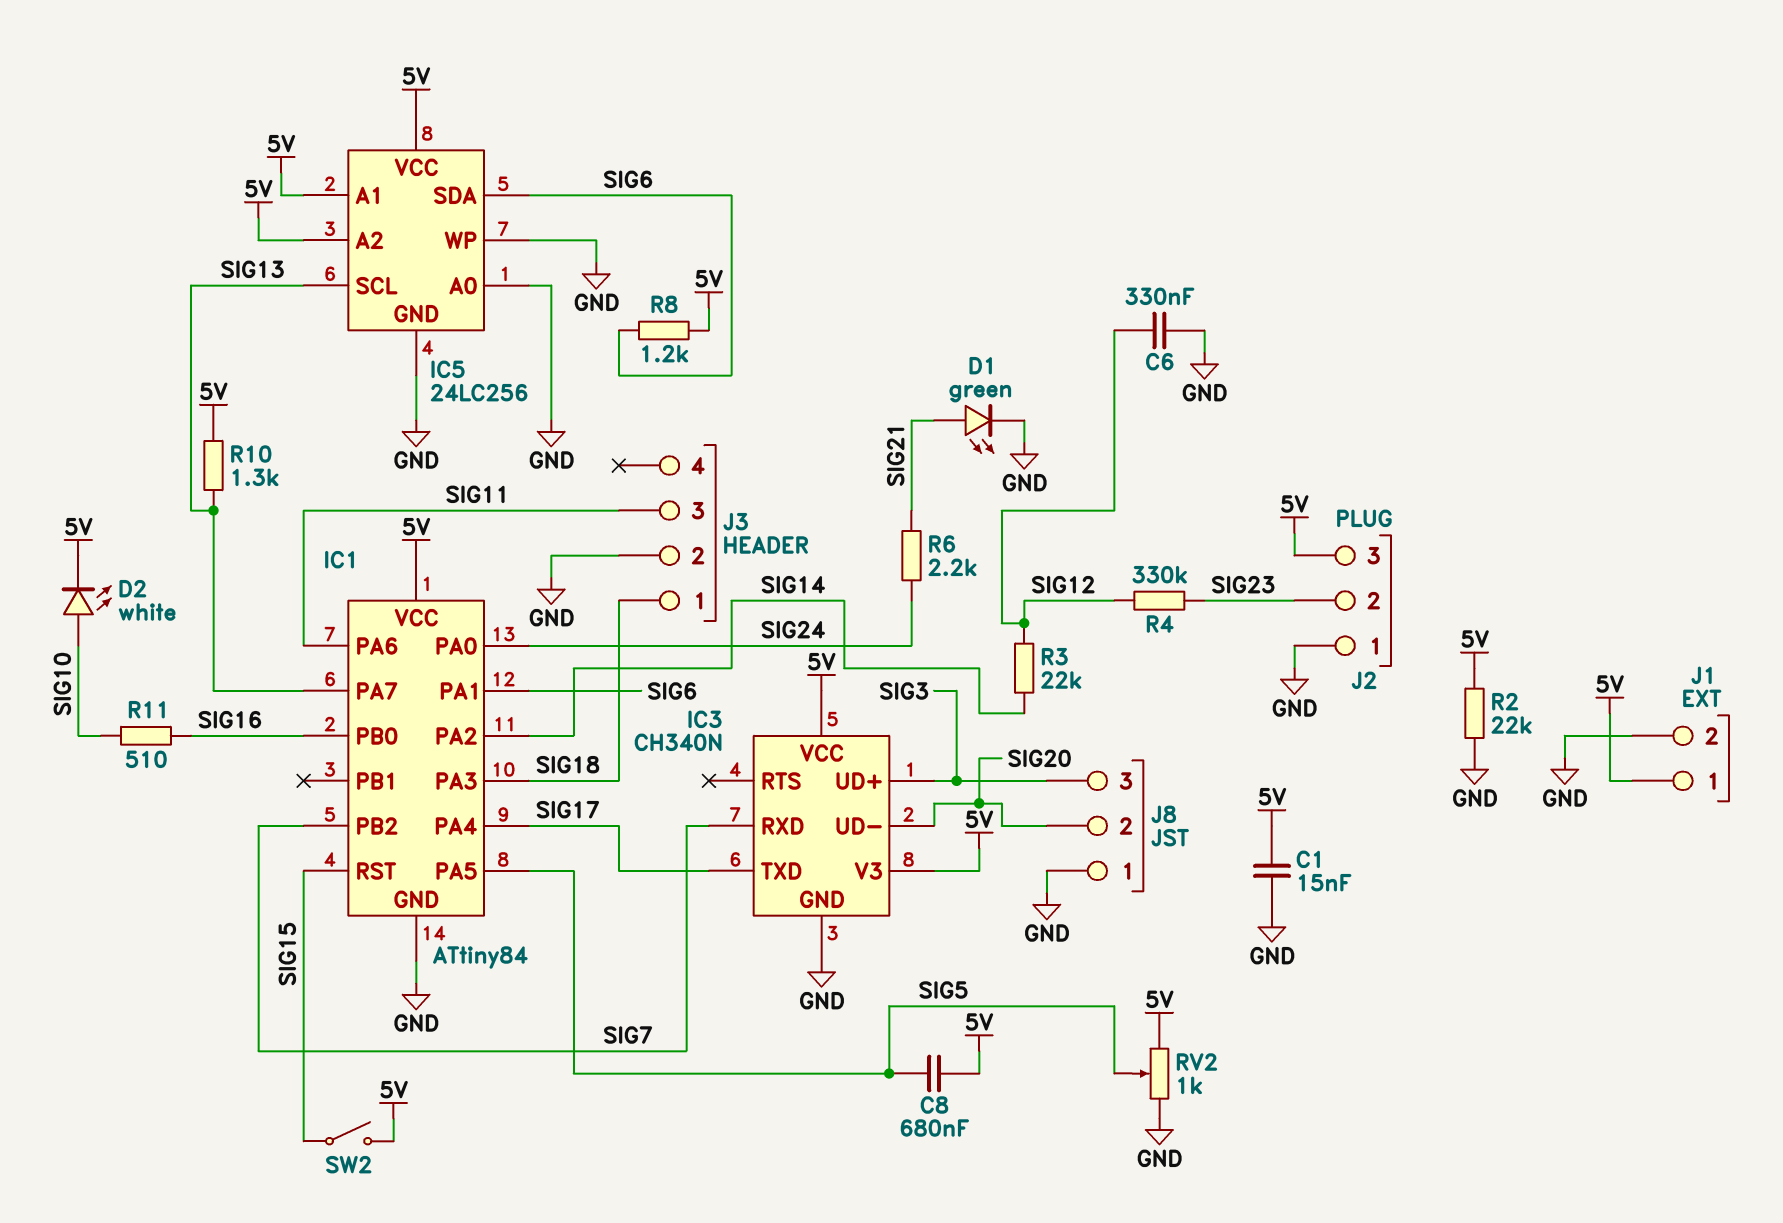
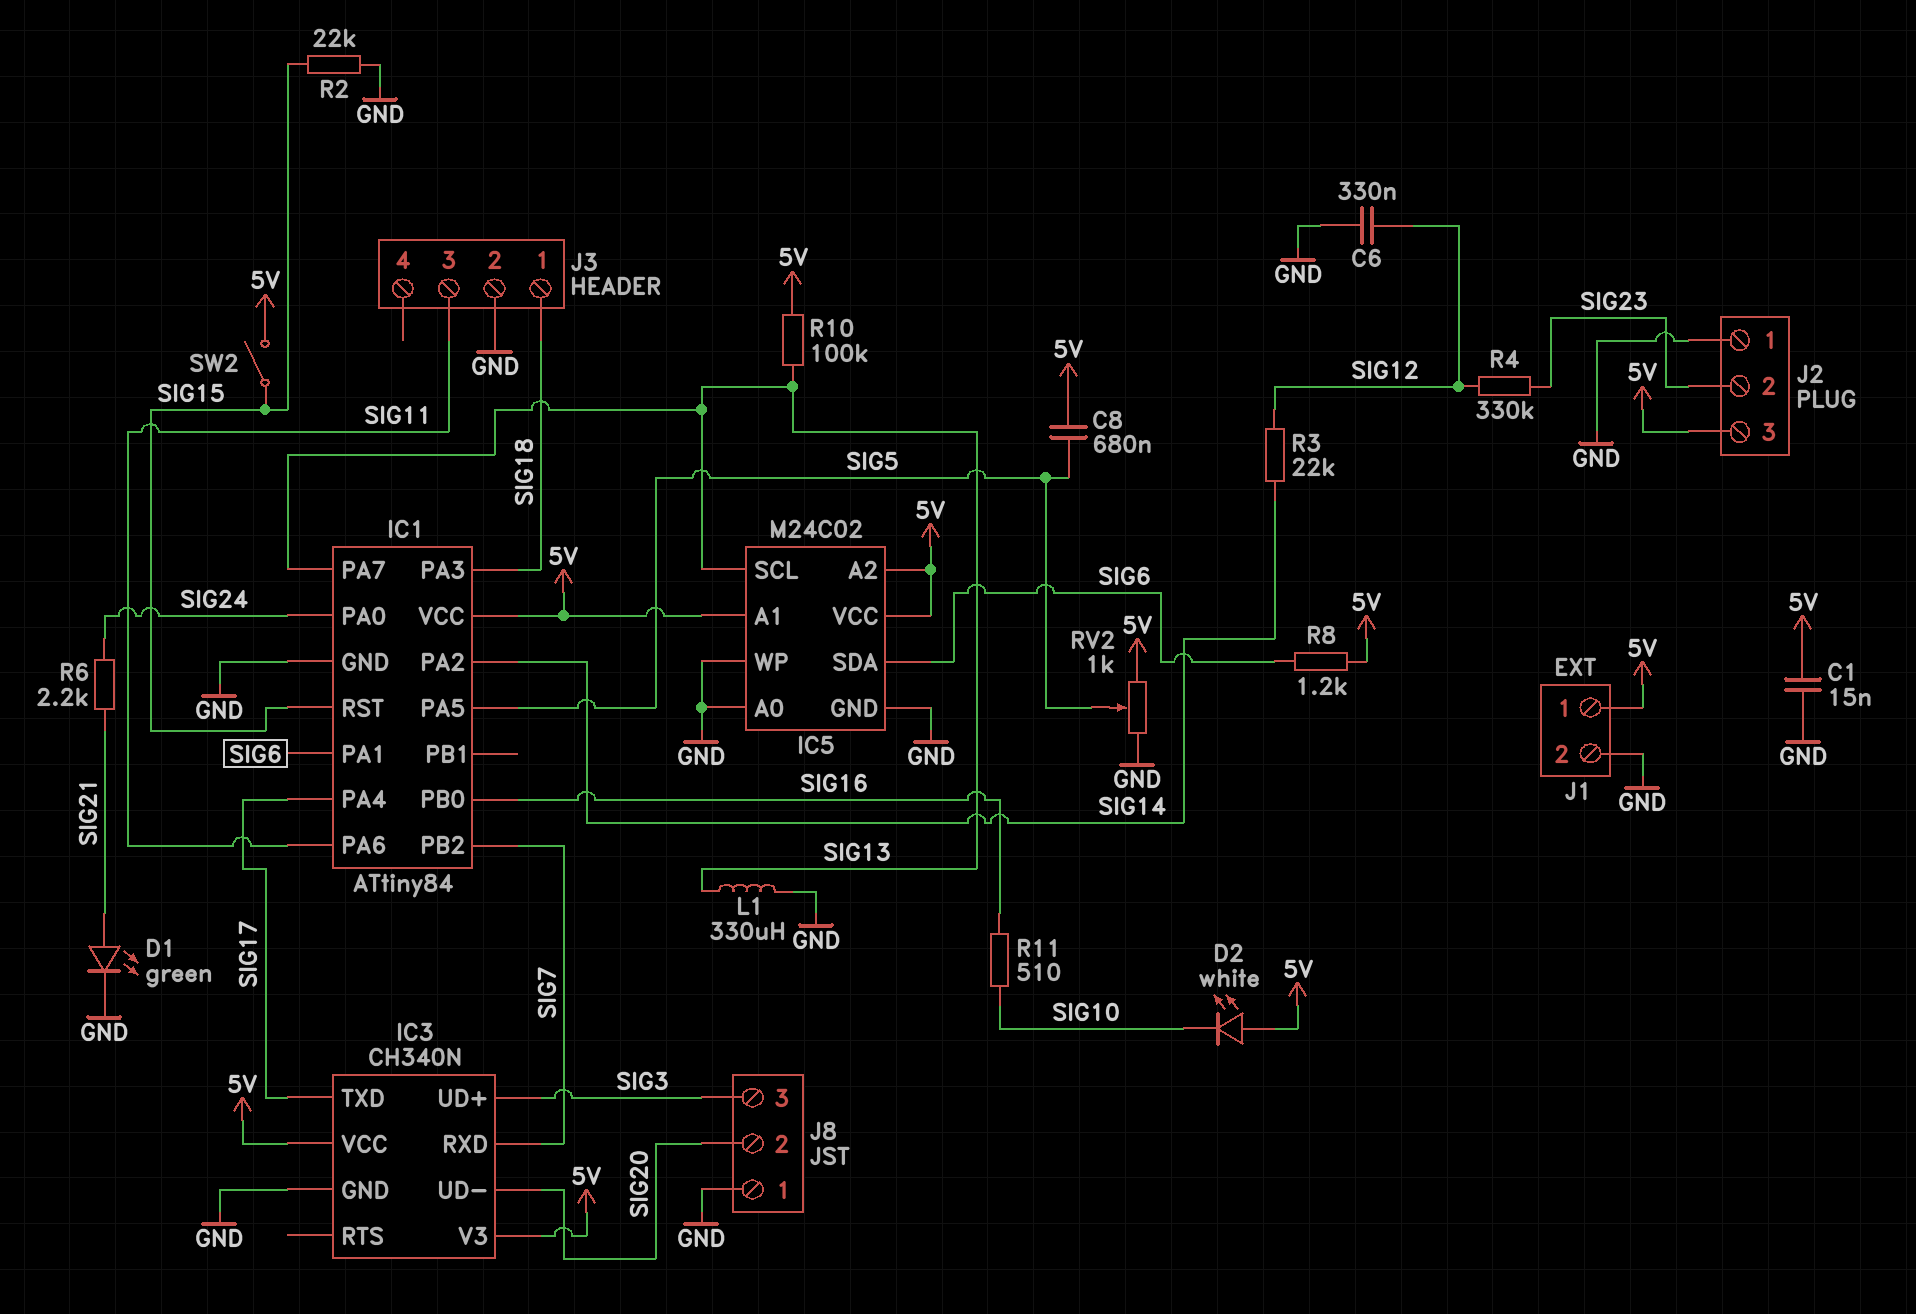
D2: LED white (A SIG10, K 5V) -> LED white (A 5V, K SIG10)
IC5: 24LC256 -> M24C02
L1: none -> 330uH (GND, SIG13)
R2: 22k (5V, GND) -> 22k (GND, SIG15)
R10: 1.3k (5V, SIG13) -> 100k (5V, SIG13)

